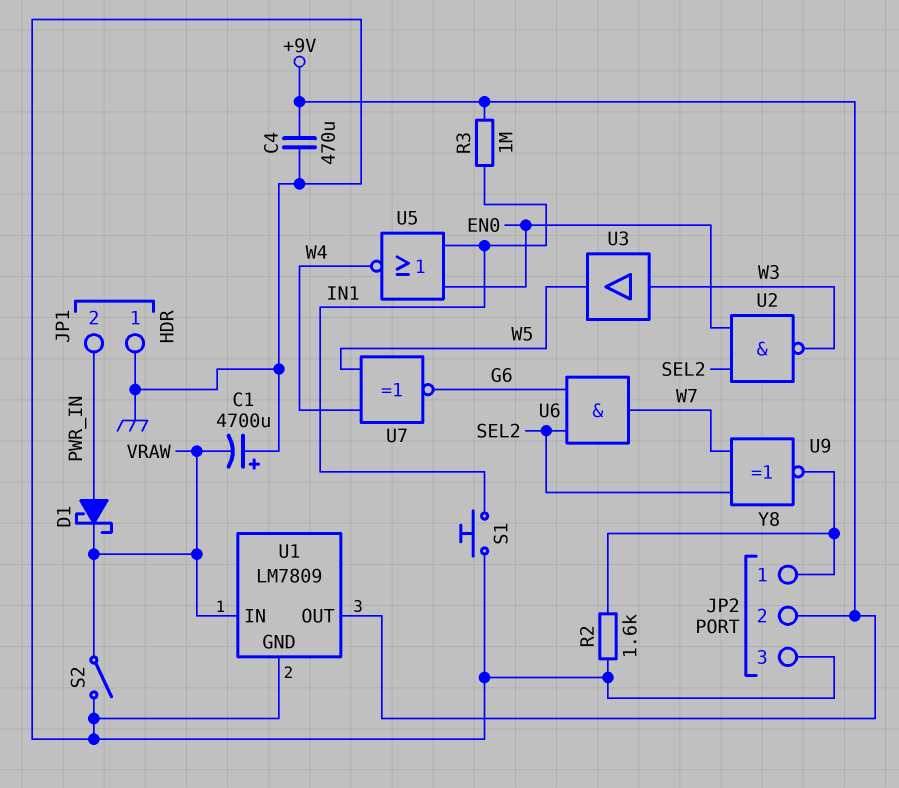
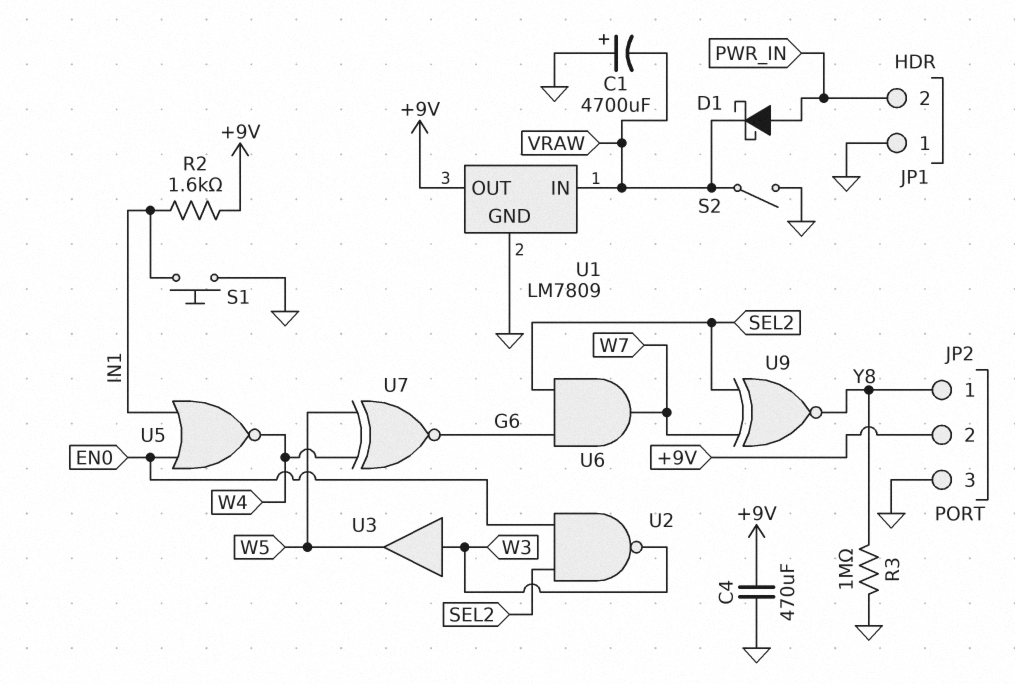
R2: 1.6k (GND, Y8) -> 1.6k (+9V, IN1)
R3: 1M (+9V, IN1) -> 1M (GND, Y8)

